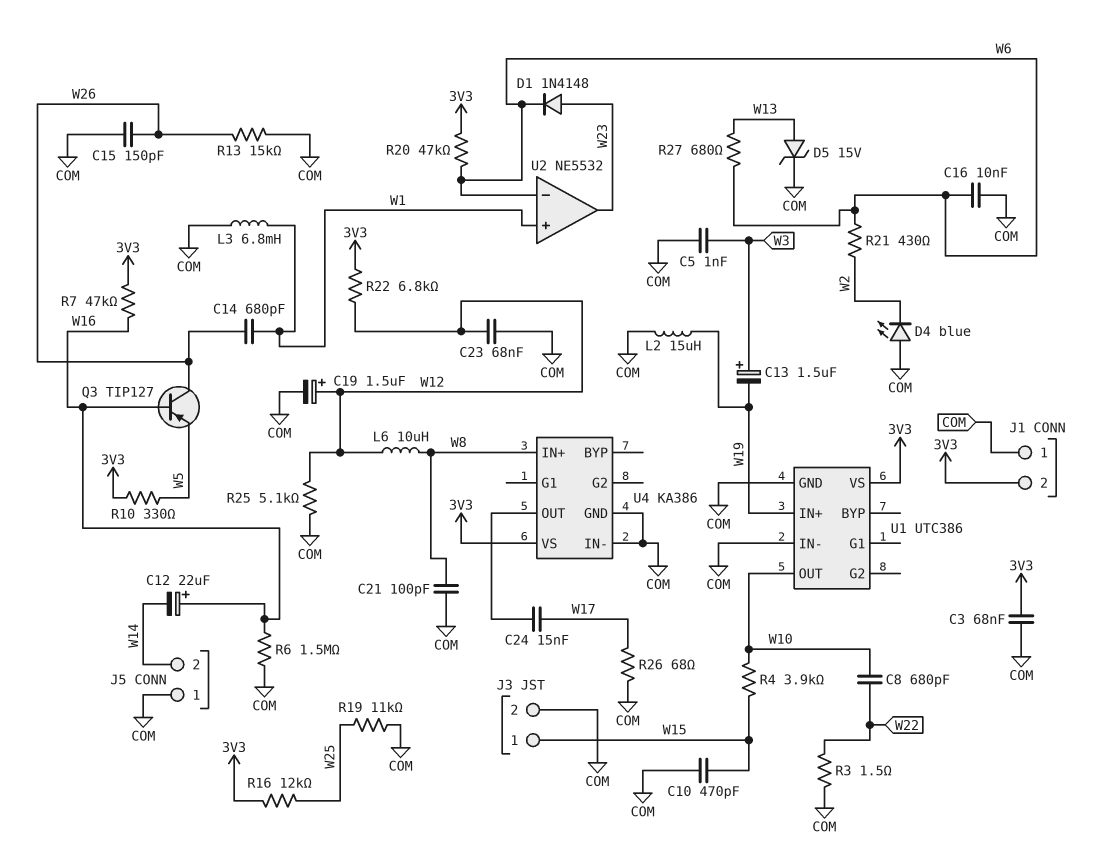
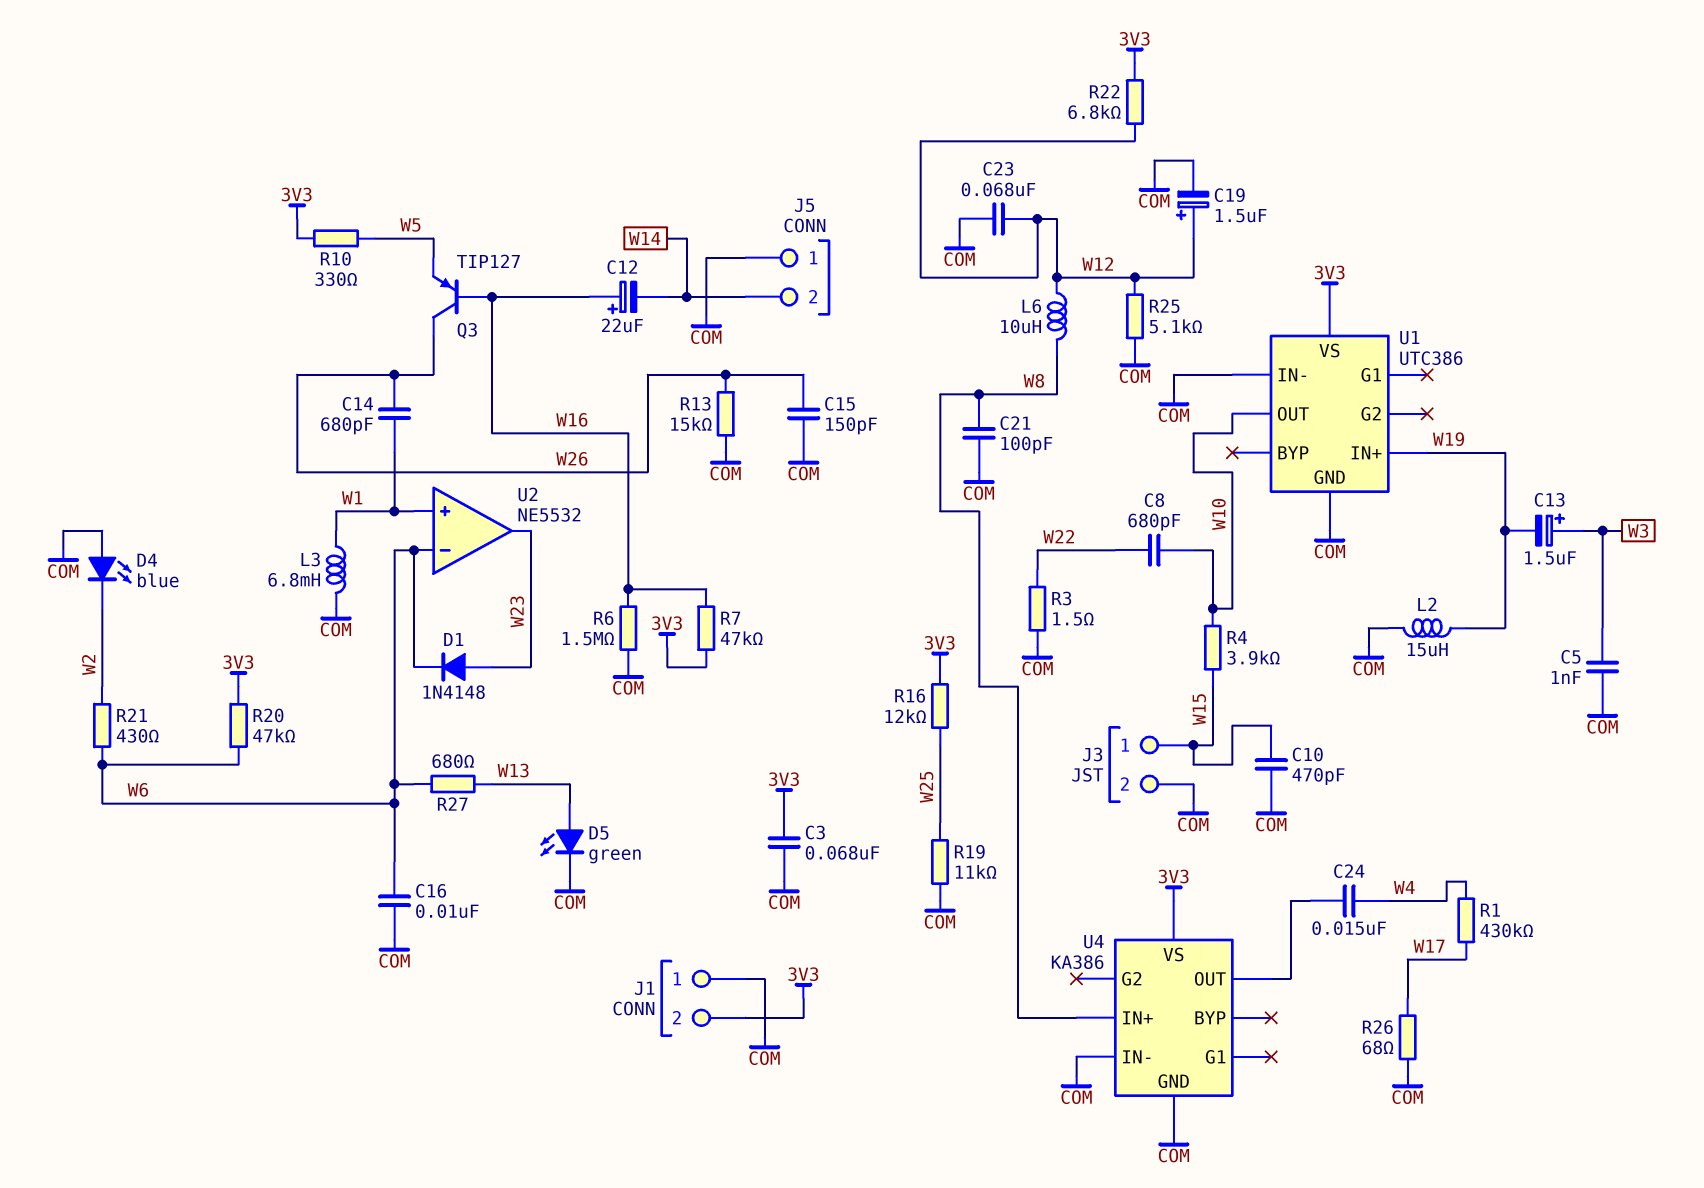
C24: 15nF (U4/OUT, W17) -> 15nF (U4/OUT, W4)
D5: zener 15V (A W13, K COM) -> LED green (A W13, K COM)
R1: none -> 430k (W4, W17)

